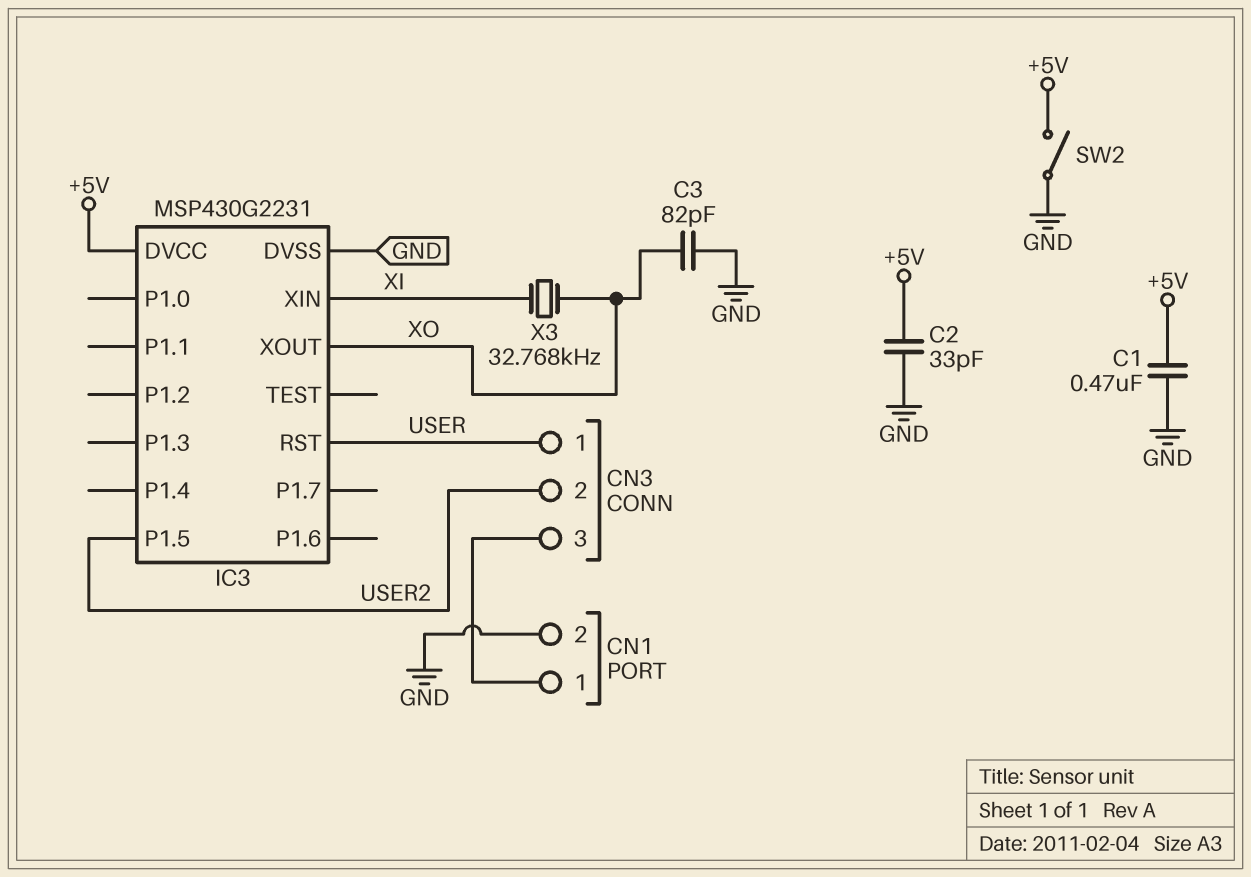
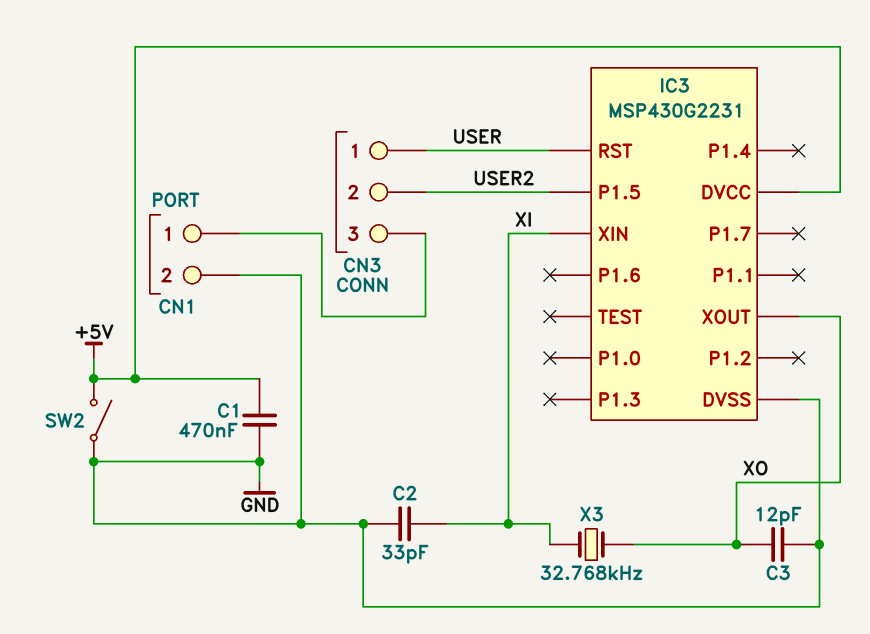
C2: 33pF (+5V, GND) -> 33pF (GND, XI)
C3: 82pF (GND, XO) -> 12pF (GND, XO)

